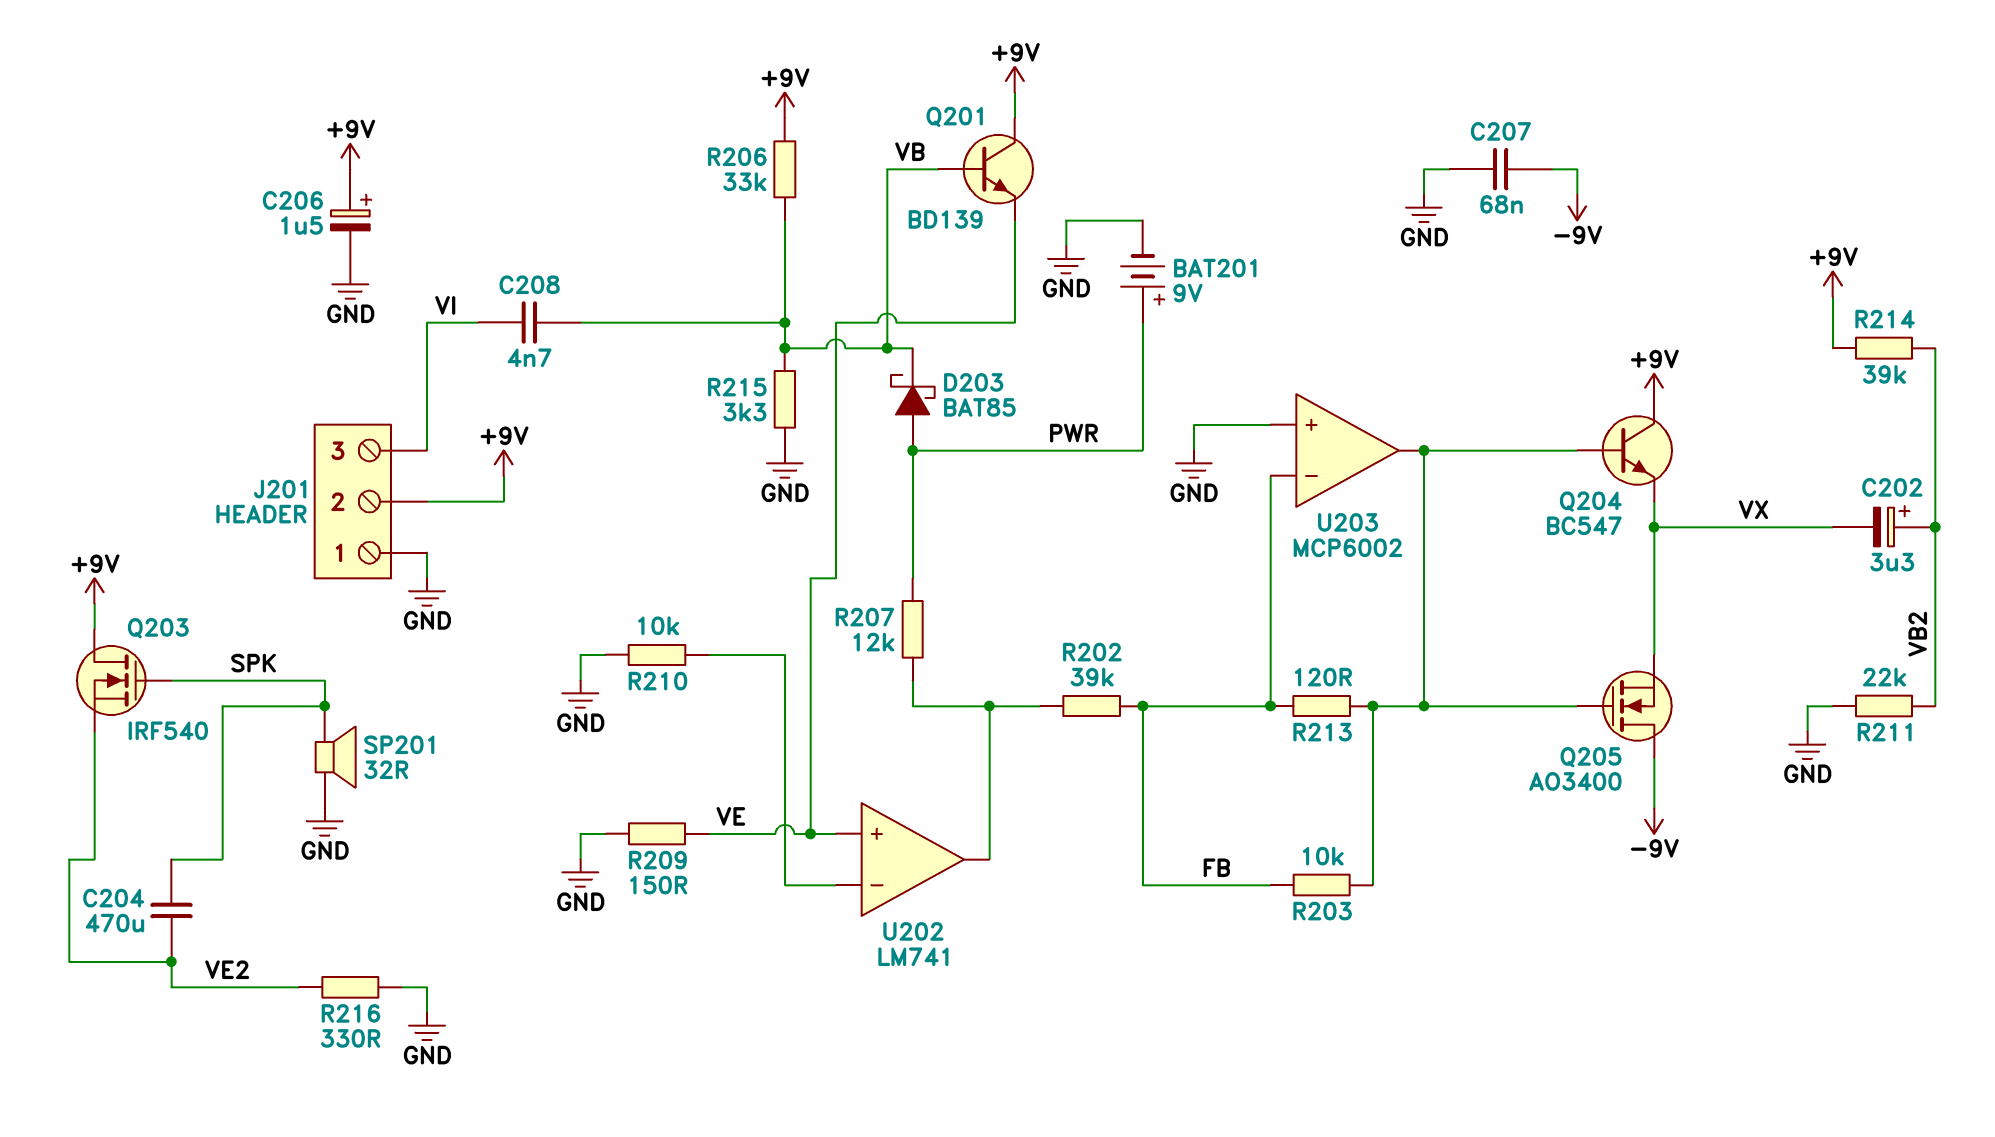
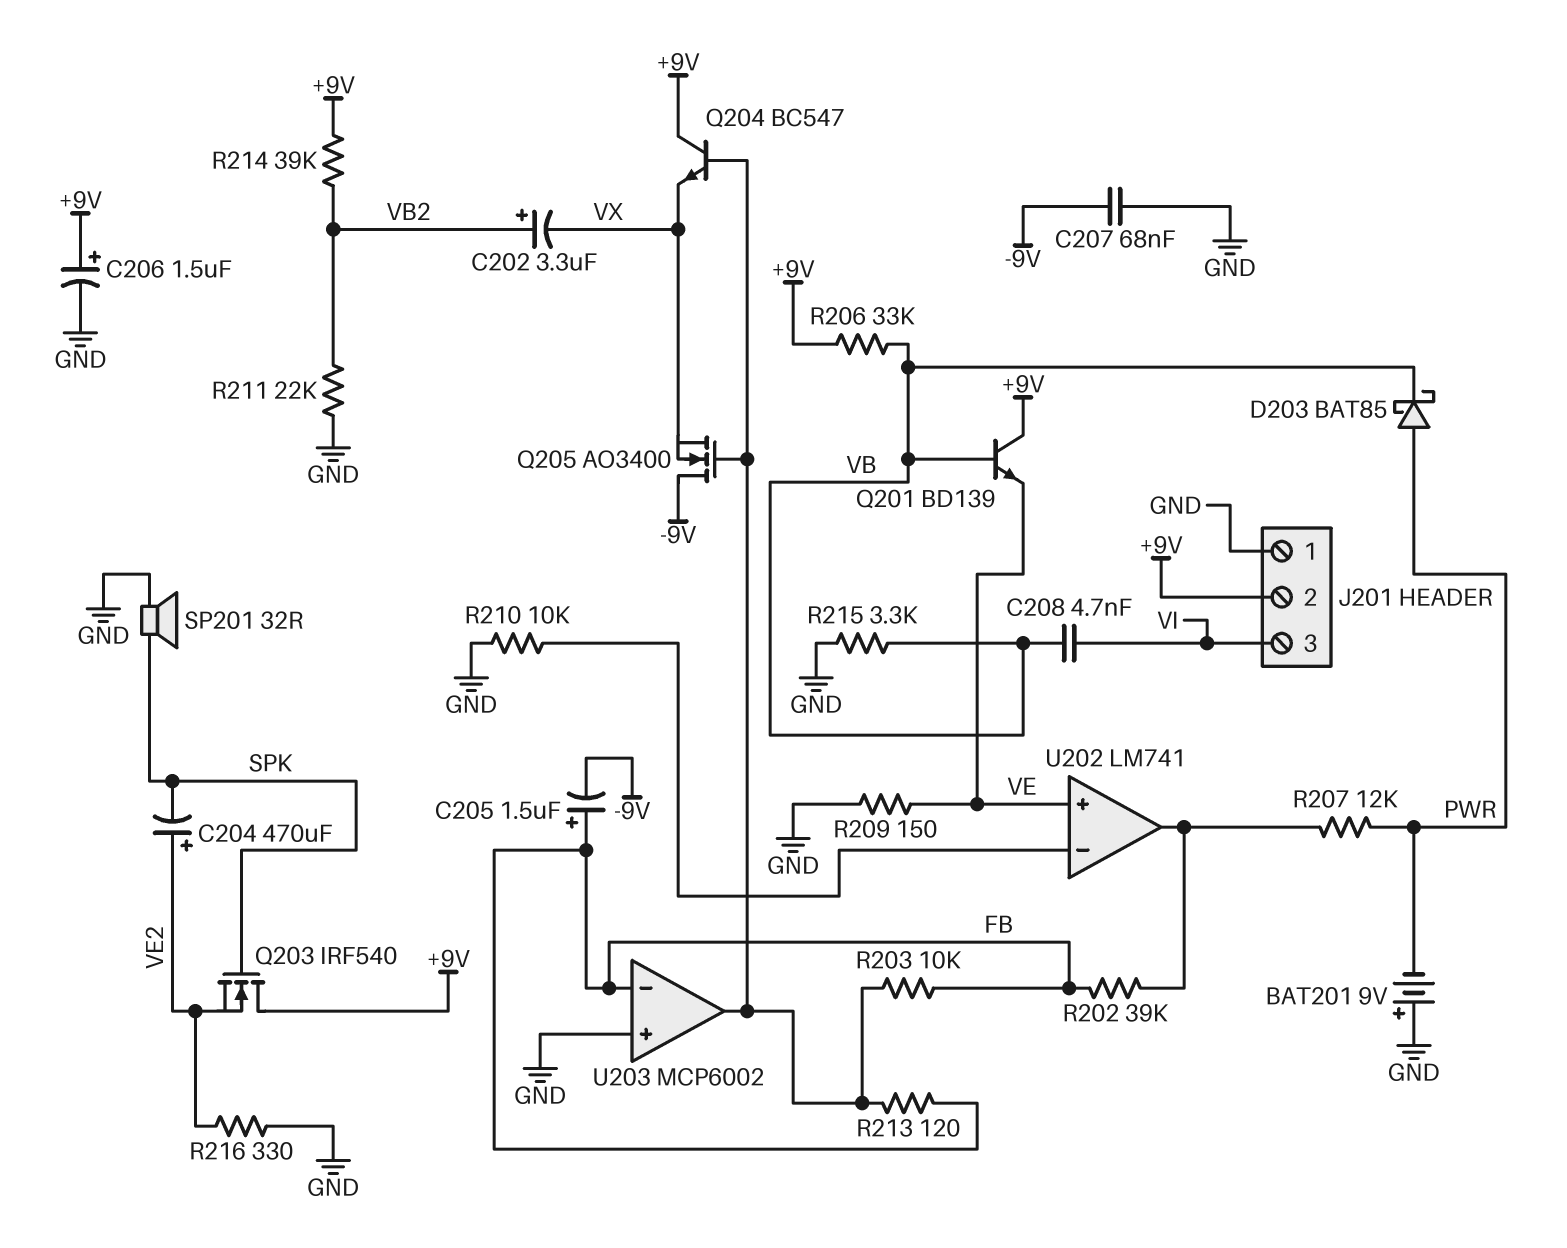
BAT201: 9V (plus PWR, minus GND) -> 9V (plus GND, minus PWR)
C204: 470uF (SPK, VE2) -> 470uF (plus VE2, minus SPK)
C205: none -> 1.5uF (plus FB, minus -9V)

